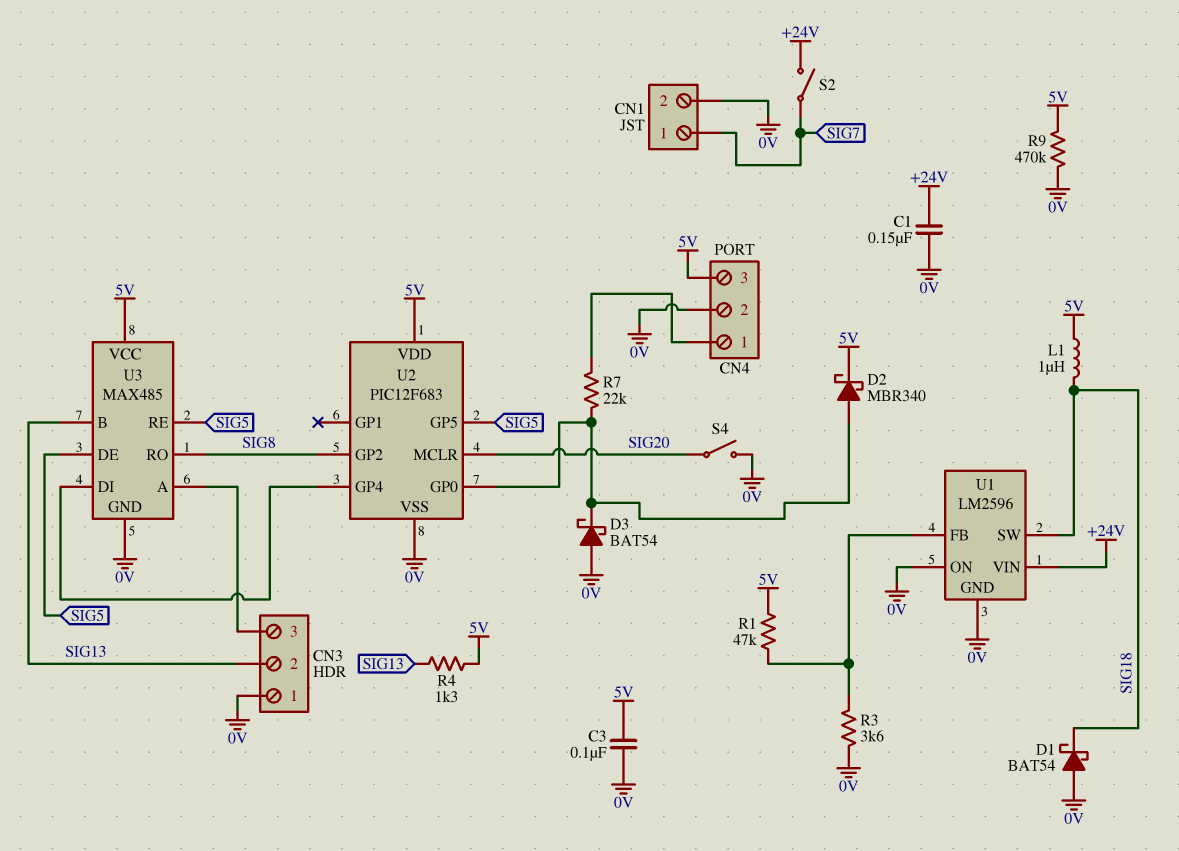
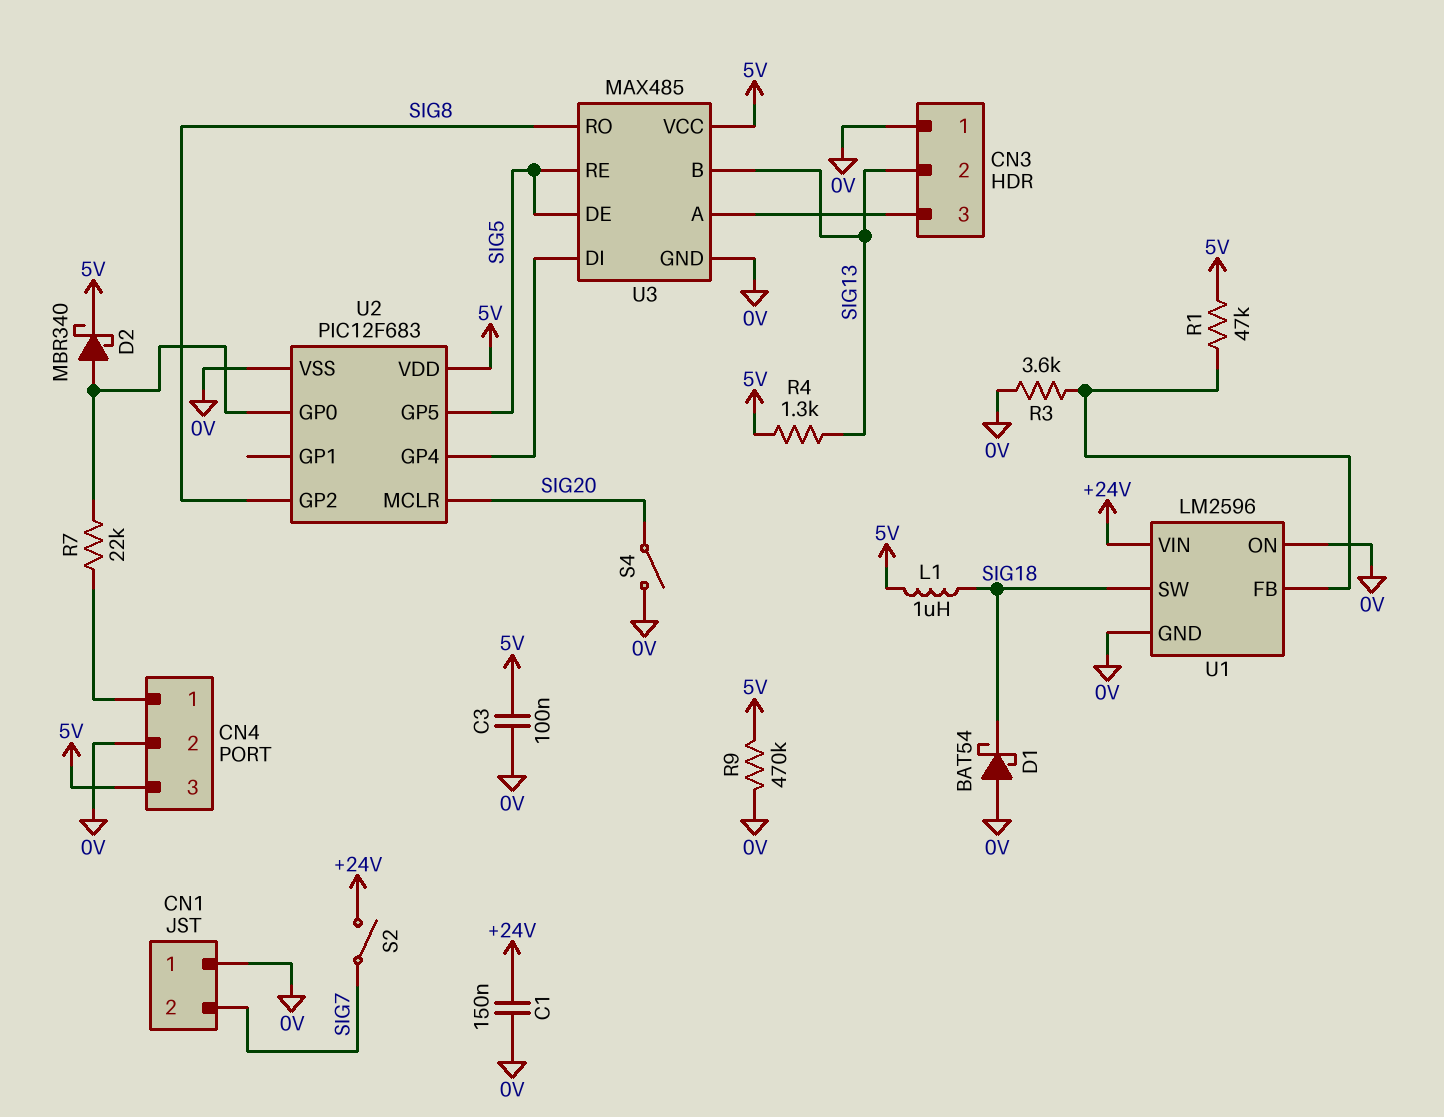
CN1 pin 1: SIG7 -> 0V
CN1 pin 2: 0V -> SIG7
D3: schottky BAT54 (A 0V, K U2/GP0) -> none

